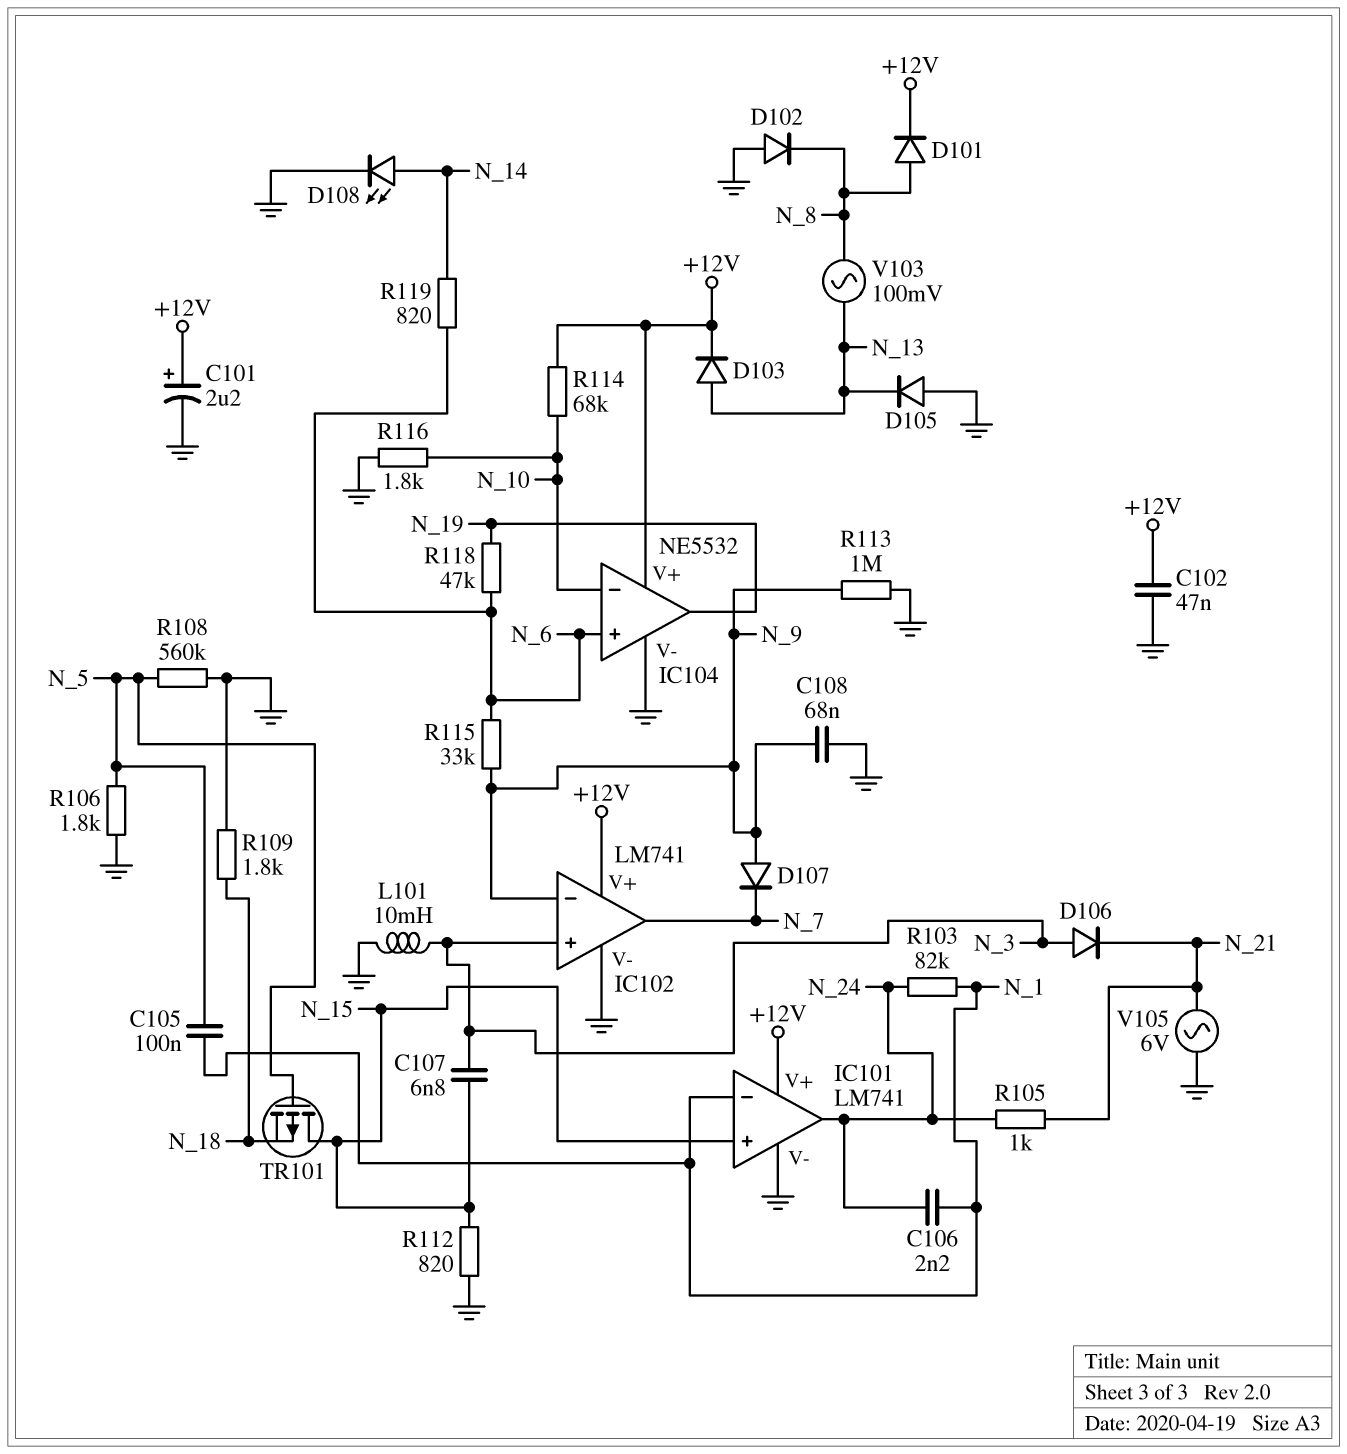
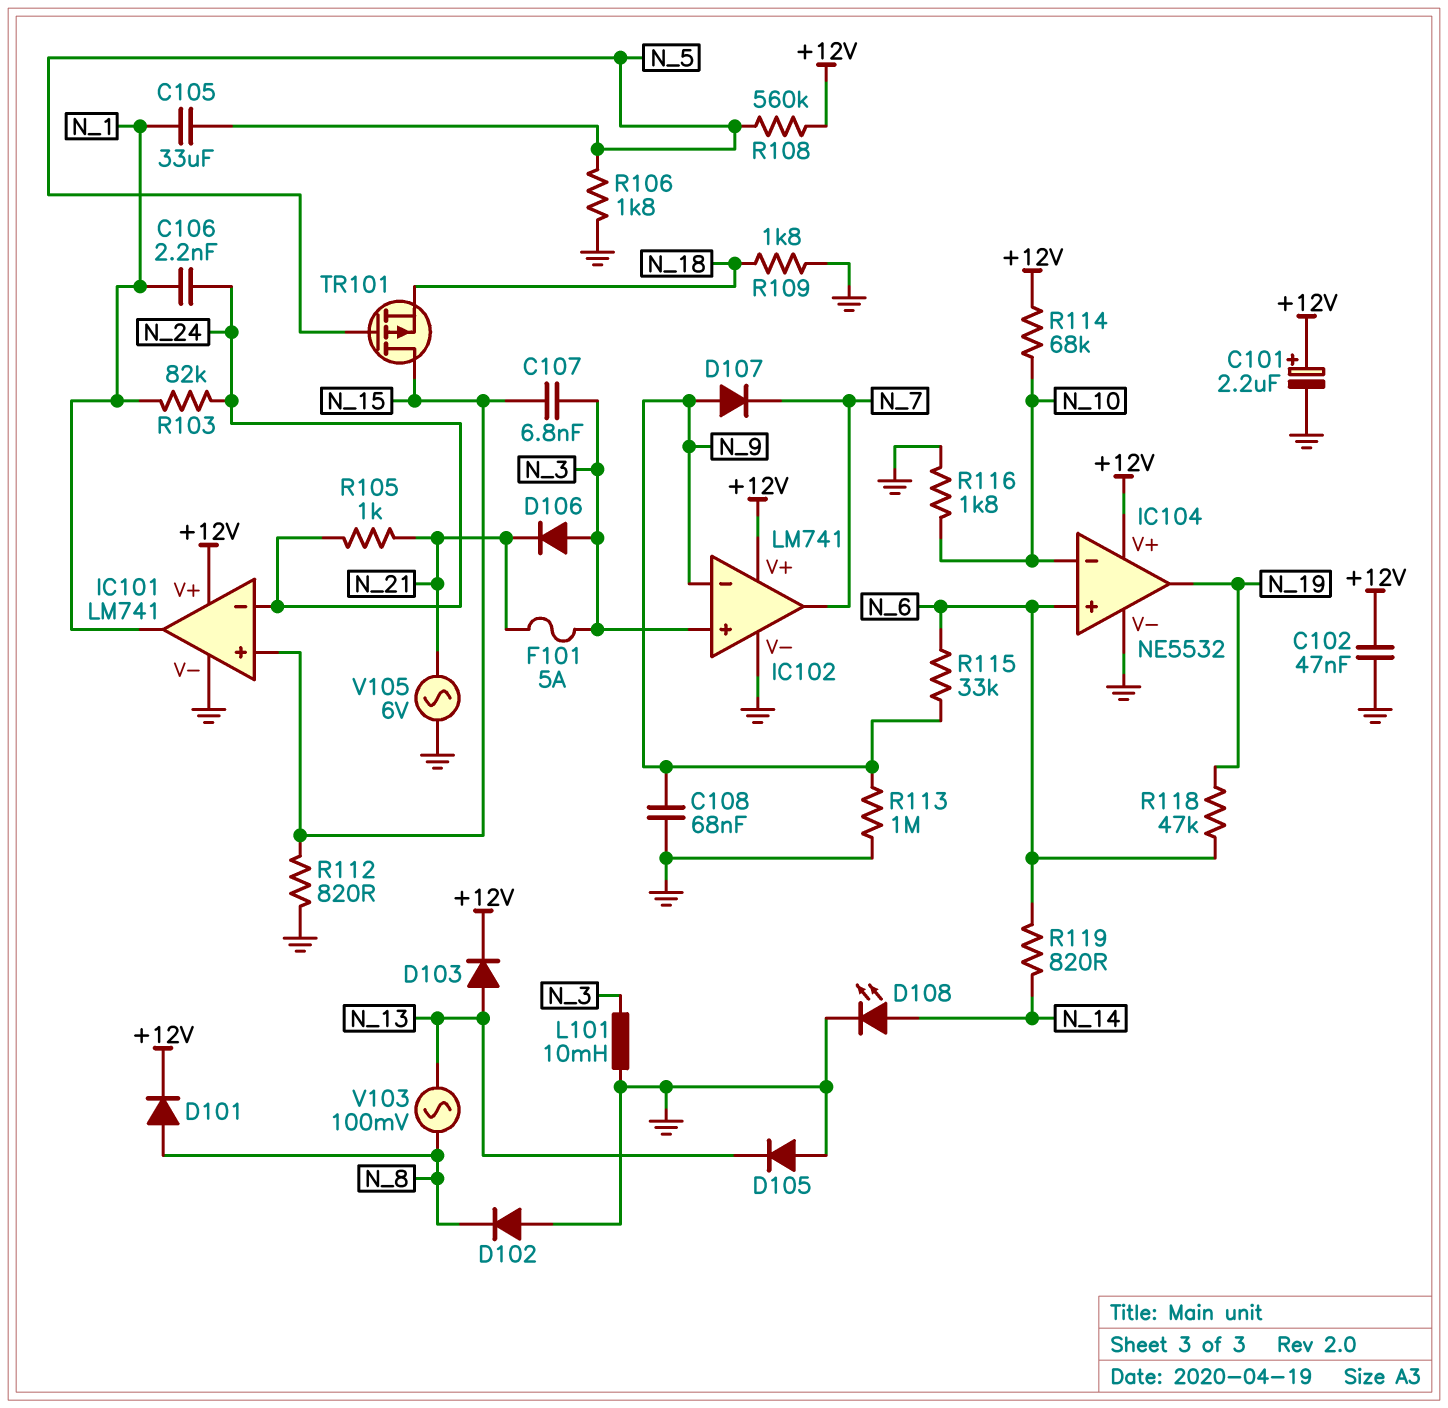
C105: 100nF (N_1, N_5) -> 33uF (N_1, N_5)
F101: none -> 5A (N_3, N_21)
IC101 pin in-: N_1 -> N_24
IC101 pin out: N_24 -> N_1
R108: 560k (GND, N_5) -> 560k (+12V, N_5)

